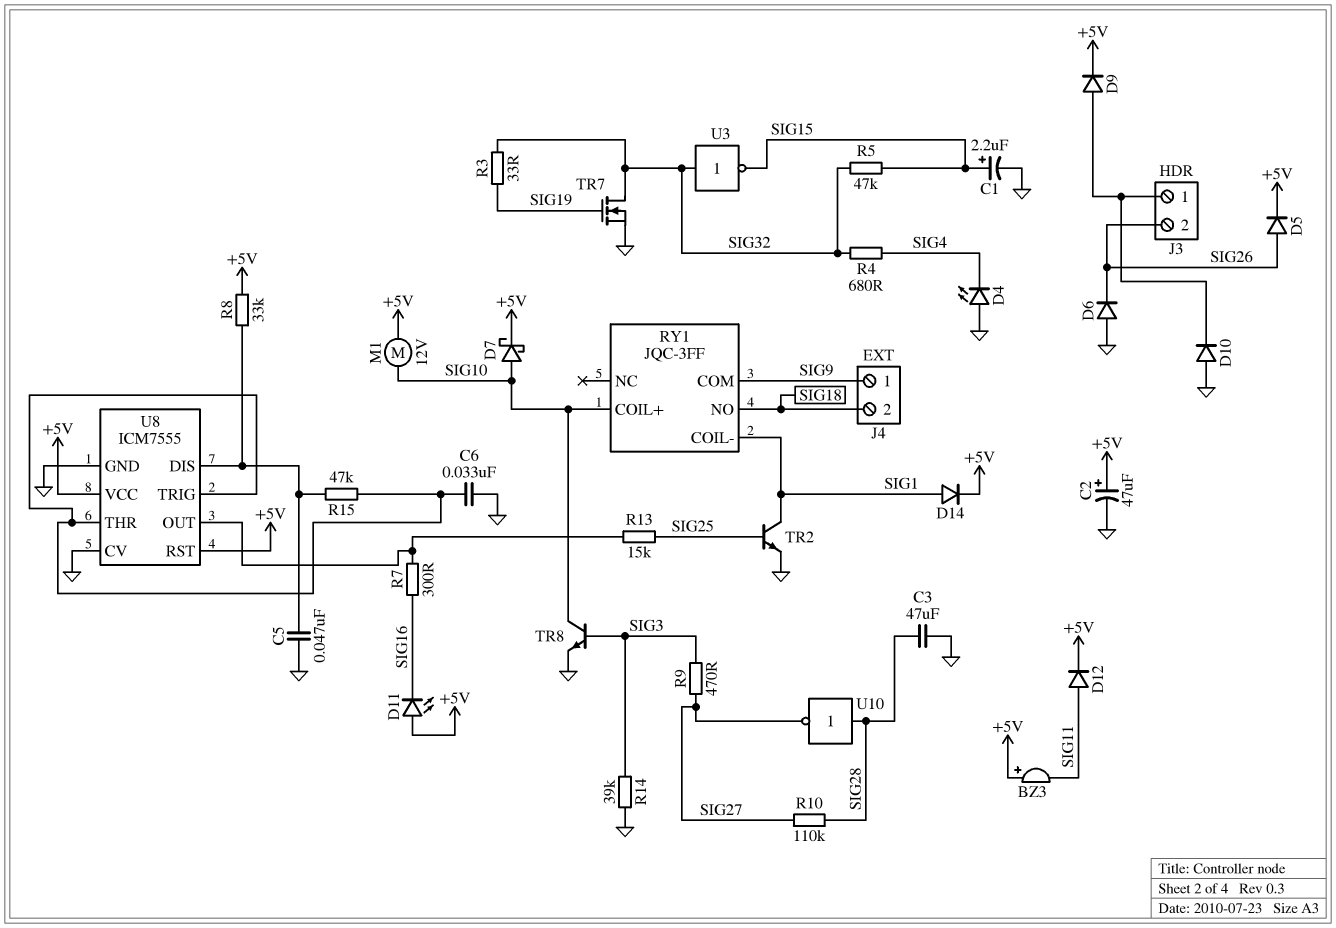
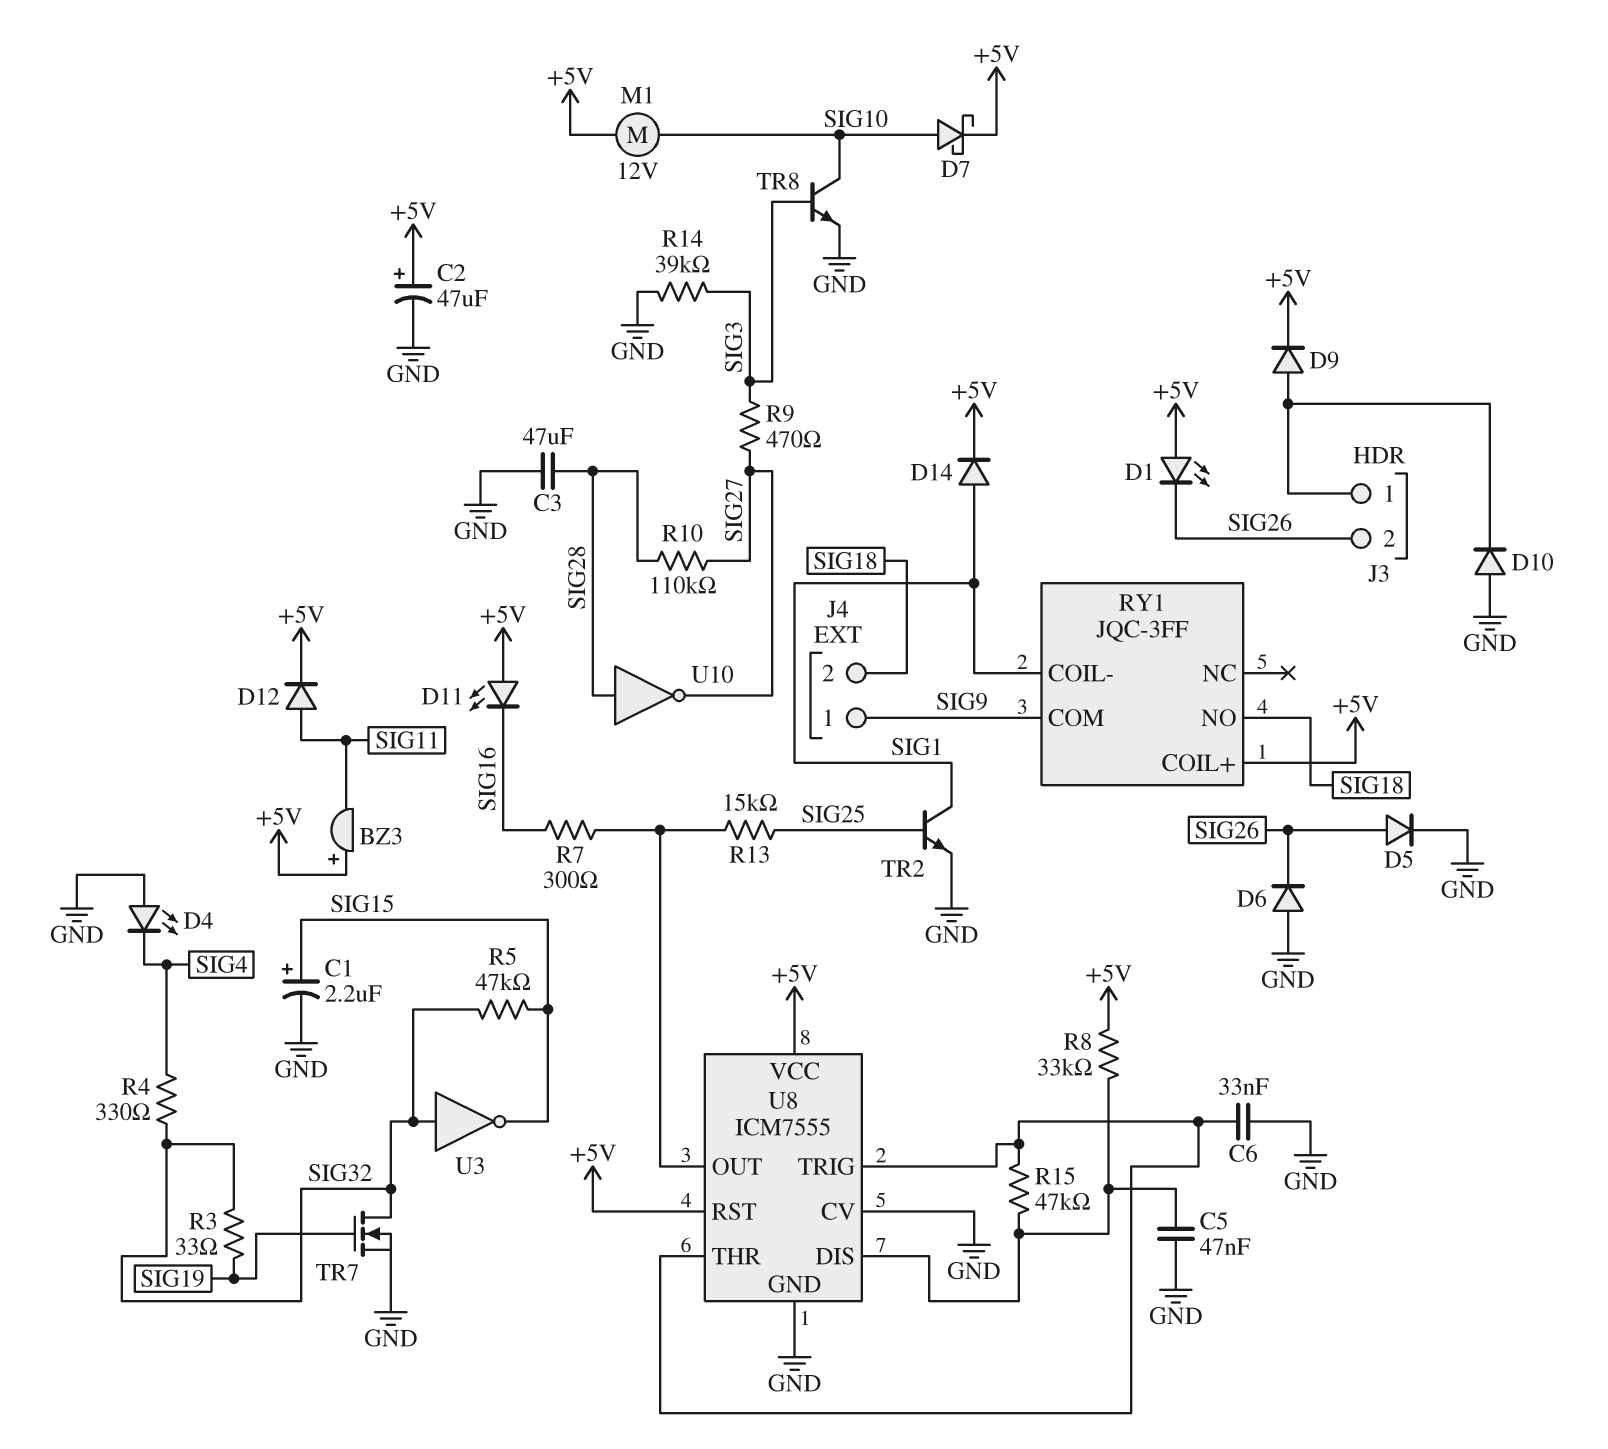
D1: none -> LED (A +5V, K SIG26)
D5: diode (A SIG26, K +5V) -> diode (A SIG26, K GND)
R4: 680 (SIG4, SIG32) -> 330 (SIG4, SIG32)
RY1 pin COIL+: SIG10 -> +5V

